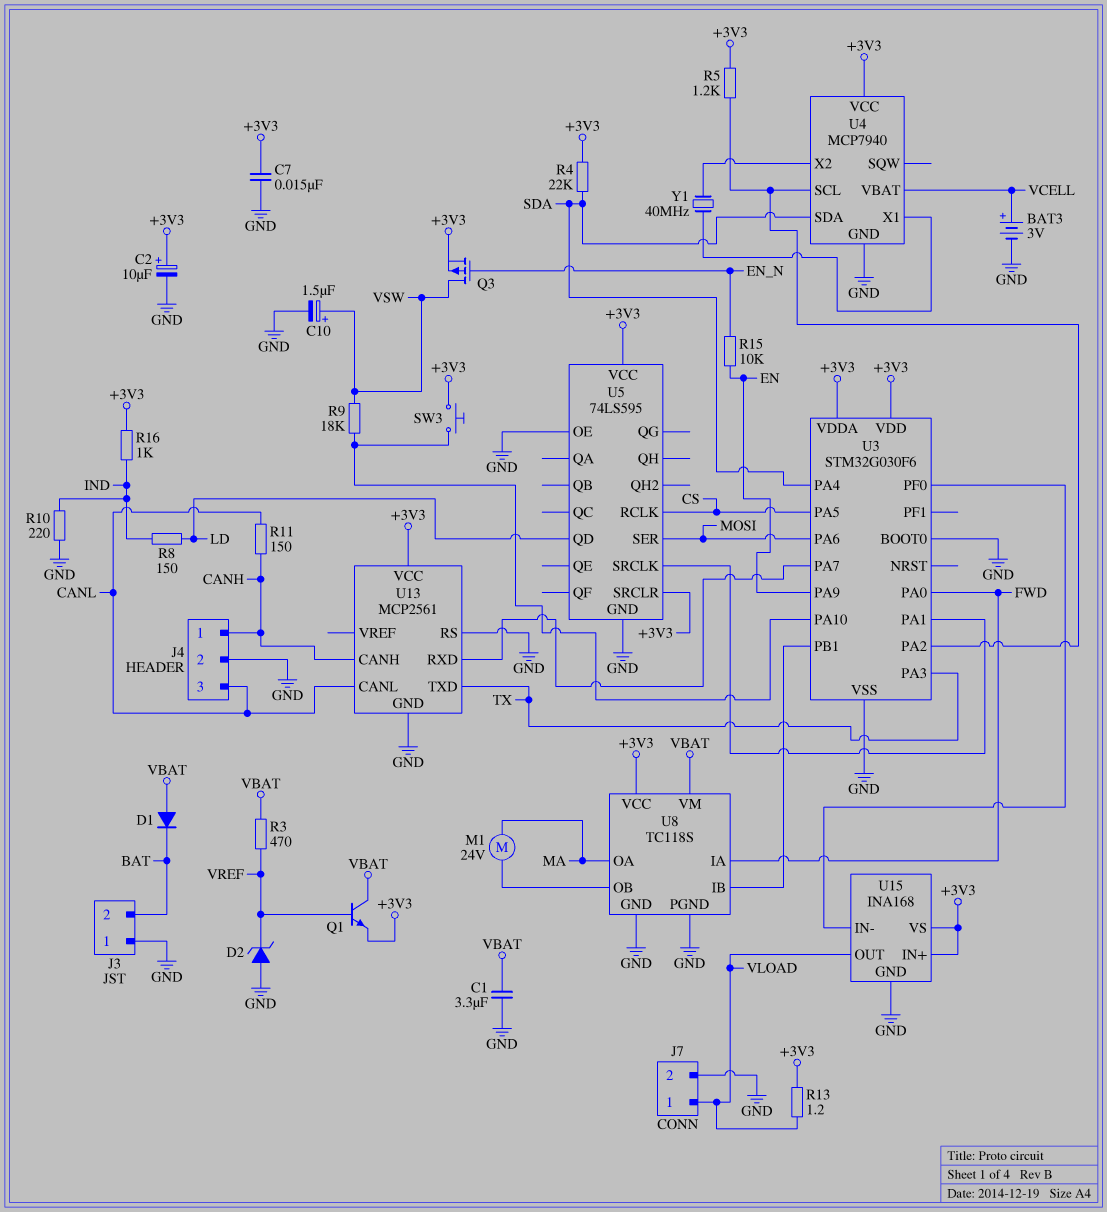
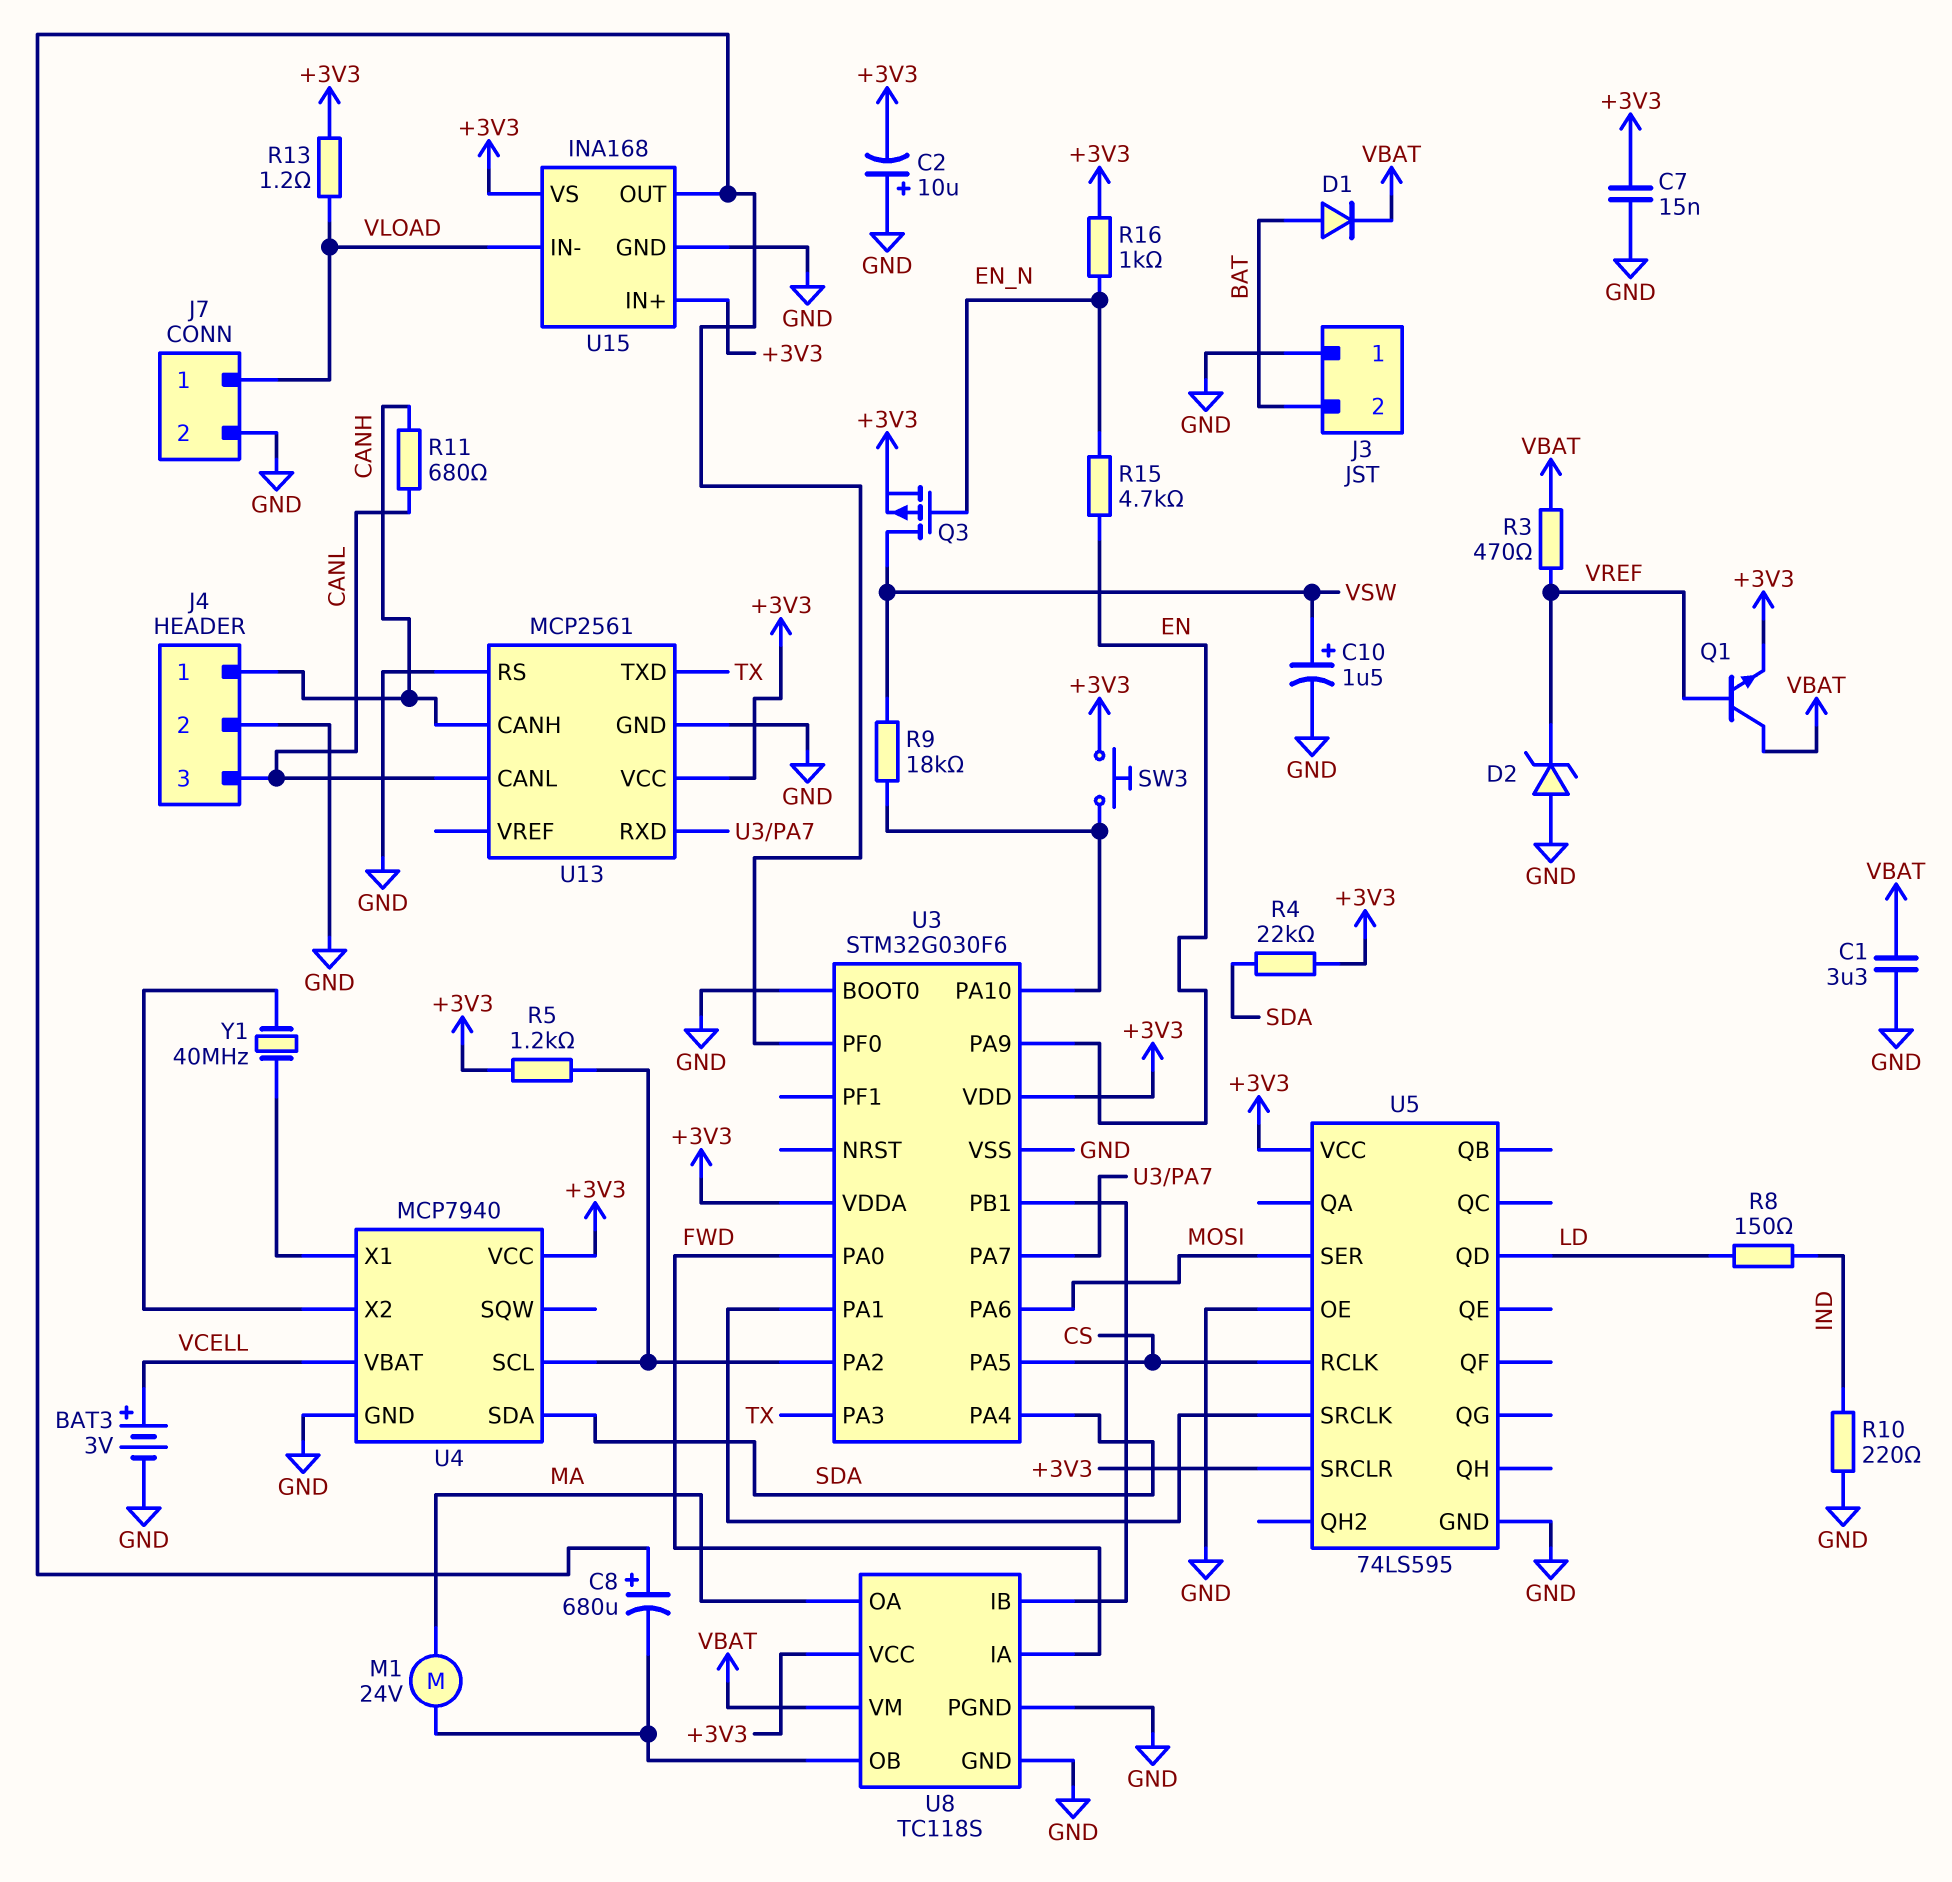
C2: 10uF (plus +3V3, minus GND) -> 10uF (plus GND, minus +3V3)
C8: none -> 680uF (plus U3/PF0, minus U8/OB)
D1: diode (A VBAT, K BAT) -> diode (A BAT, K VBAT)
R11: 150 (CANH, CANL) -> 680 (CANH, CANL)
R15: 10k (EN, EN_N) -> 4.7k (EN, EN_N)
R16: 1k (+3V3, IND) -> 1k (+3V3, EN_N)
U15 pin IN-: U3/PF0 -> VLOAD
U15 pin OUT: VLOAD -> U3/PF0

